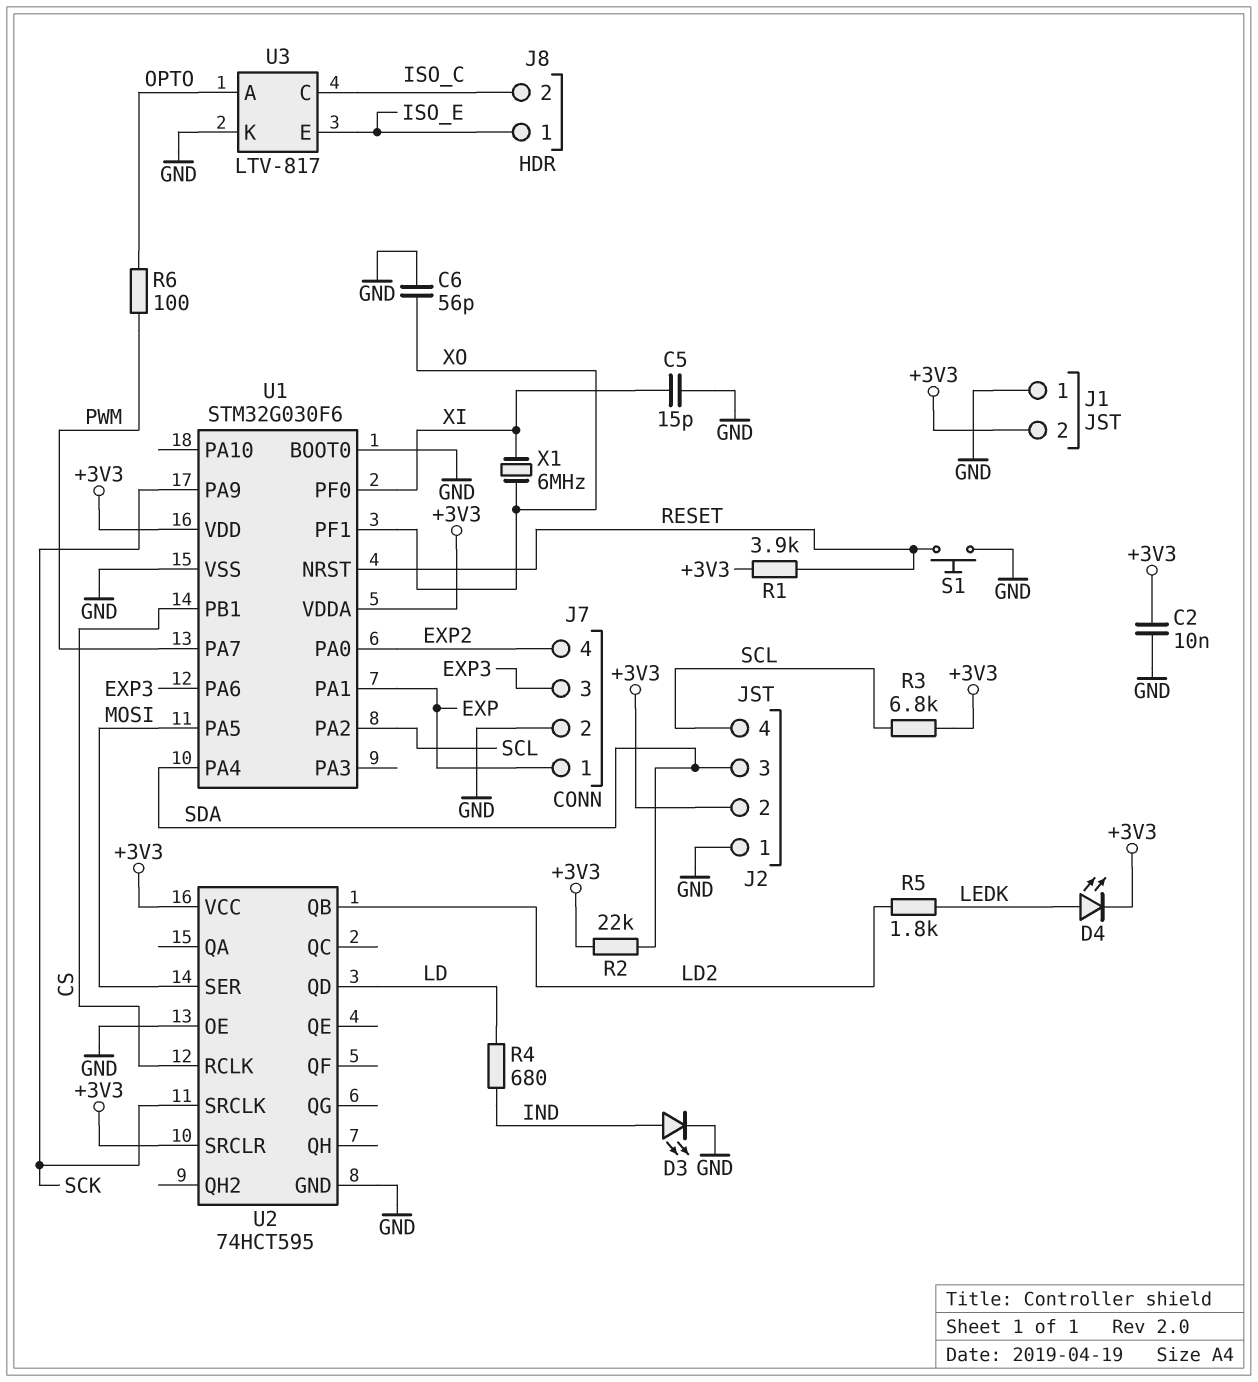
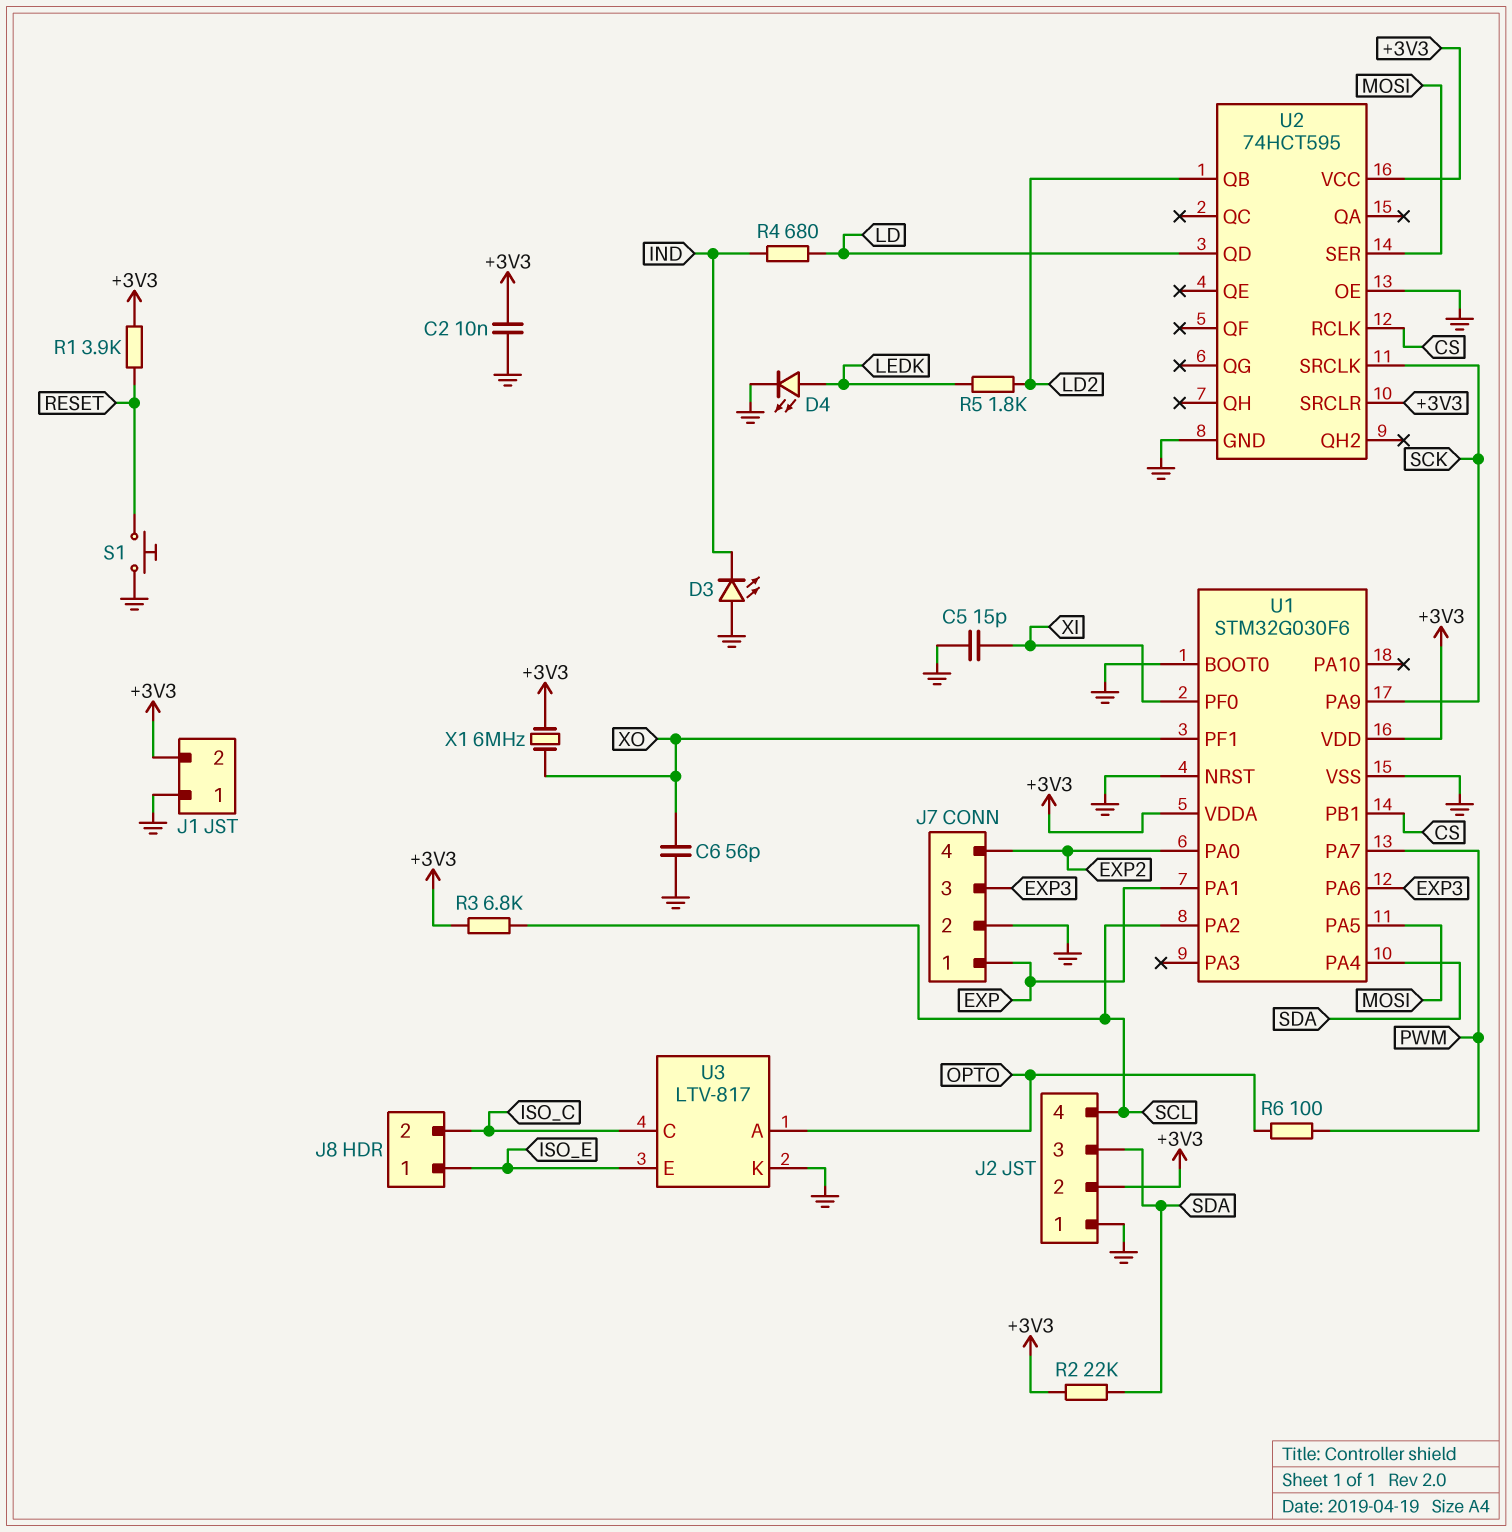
D3: LED (A IND, K GND) -> LED (A GND, K IND)
D4: LED (A LEDK, K +3V3) -> LED (A LEDK, K GND)
U1 pin NRST: RESET -> GND
X1: 6MHz (XI, XO) -> 6MHz (+3V3, XO)

